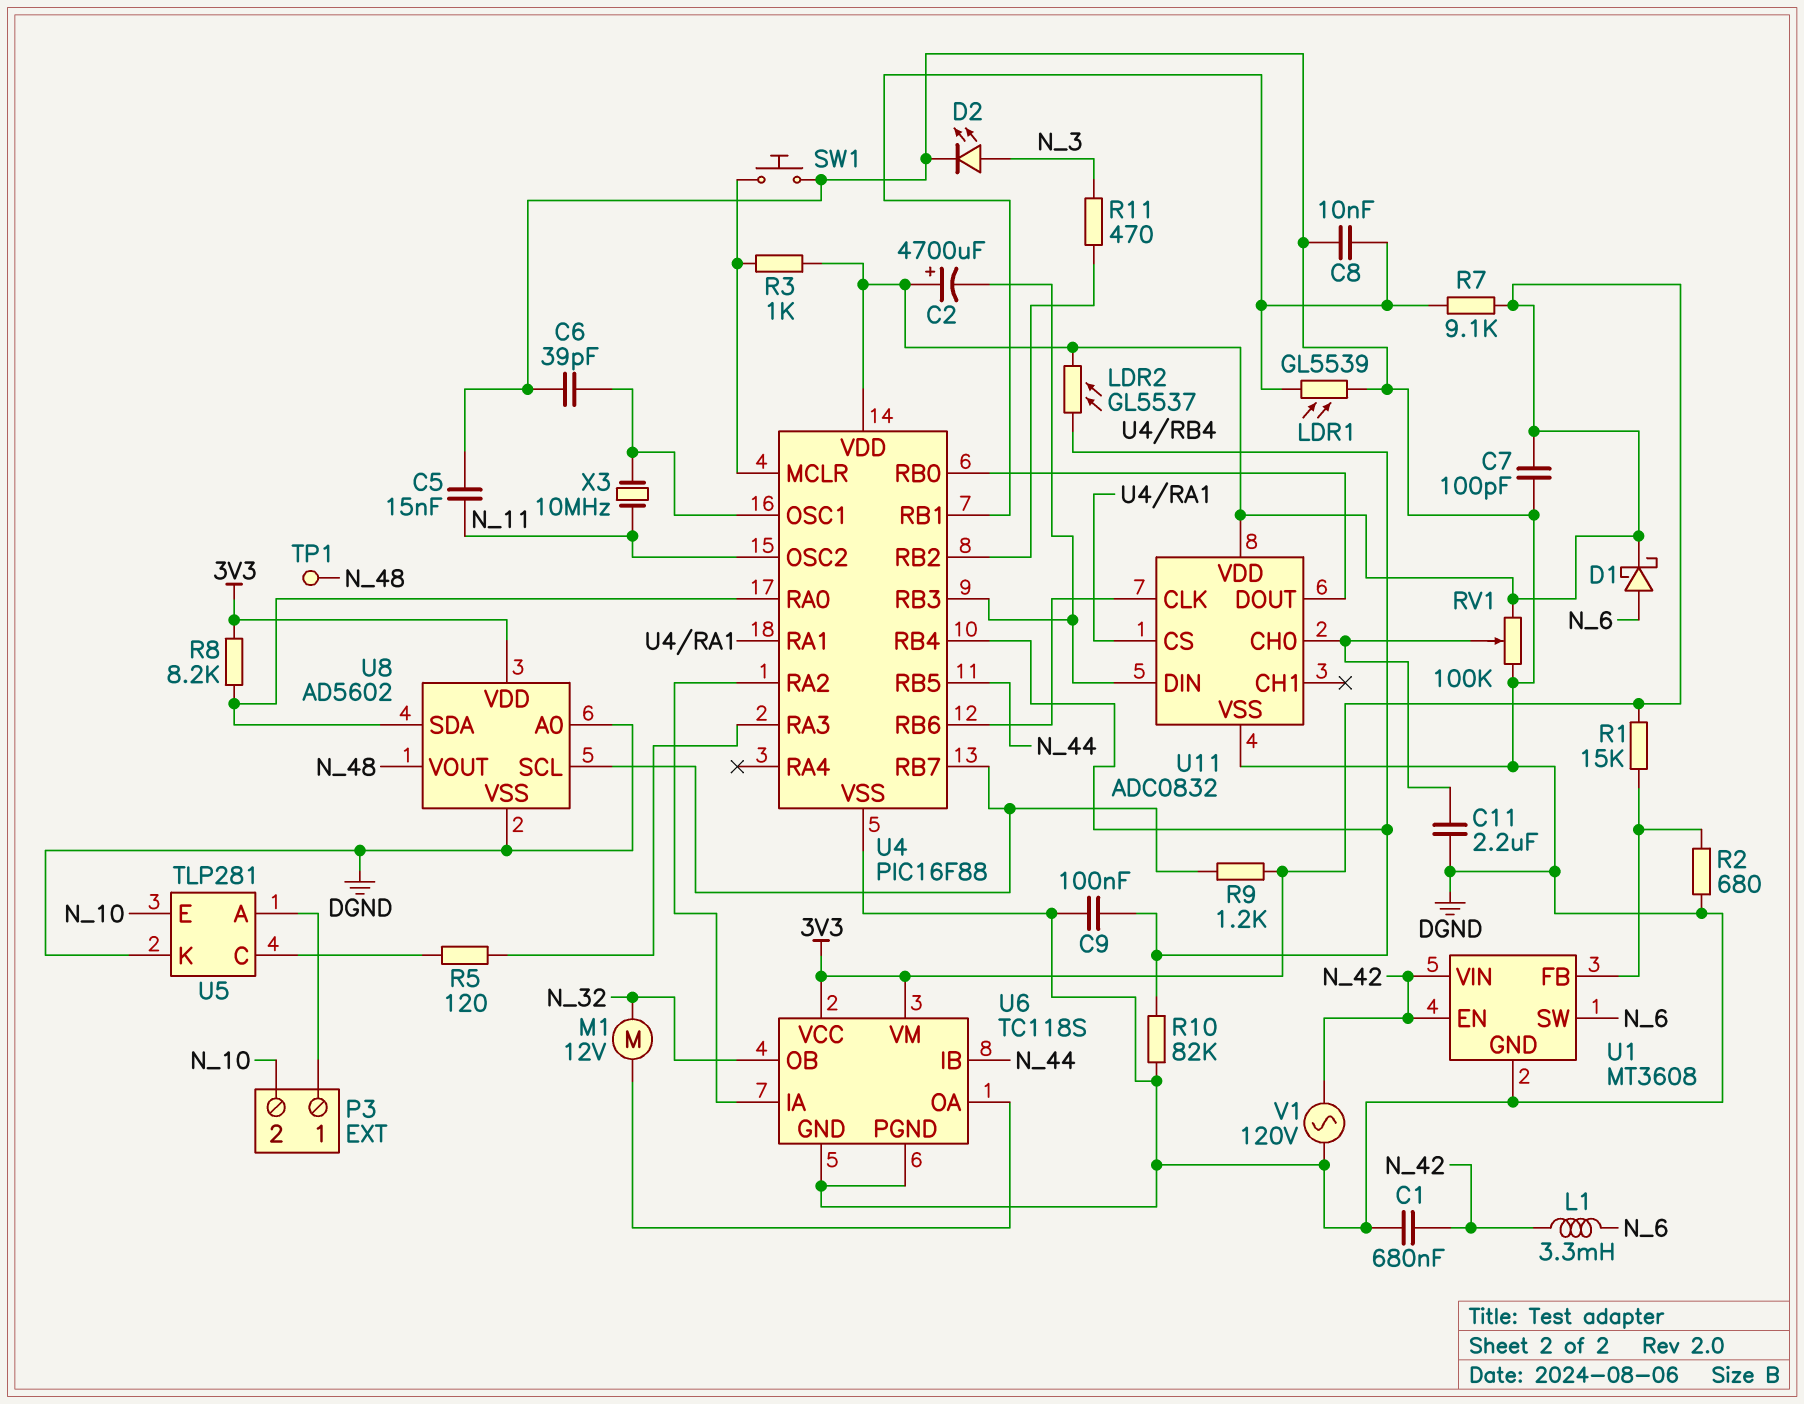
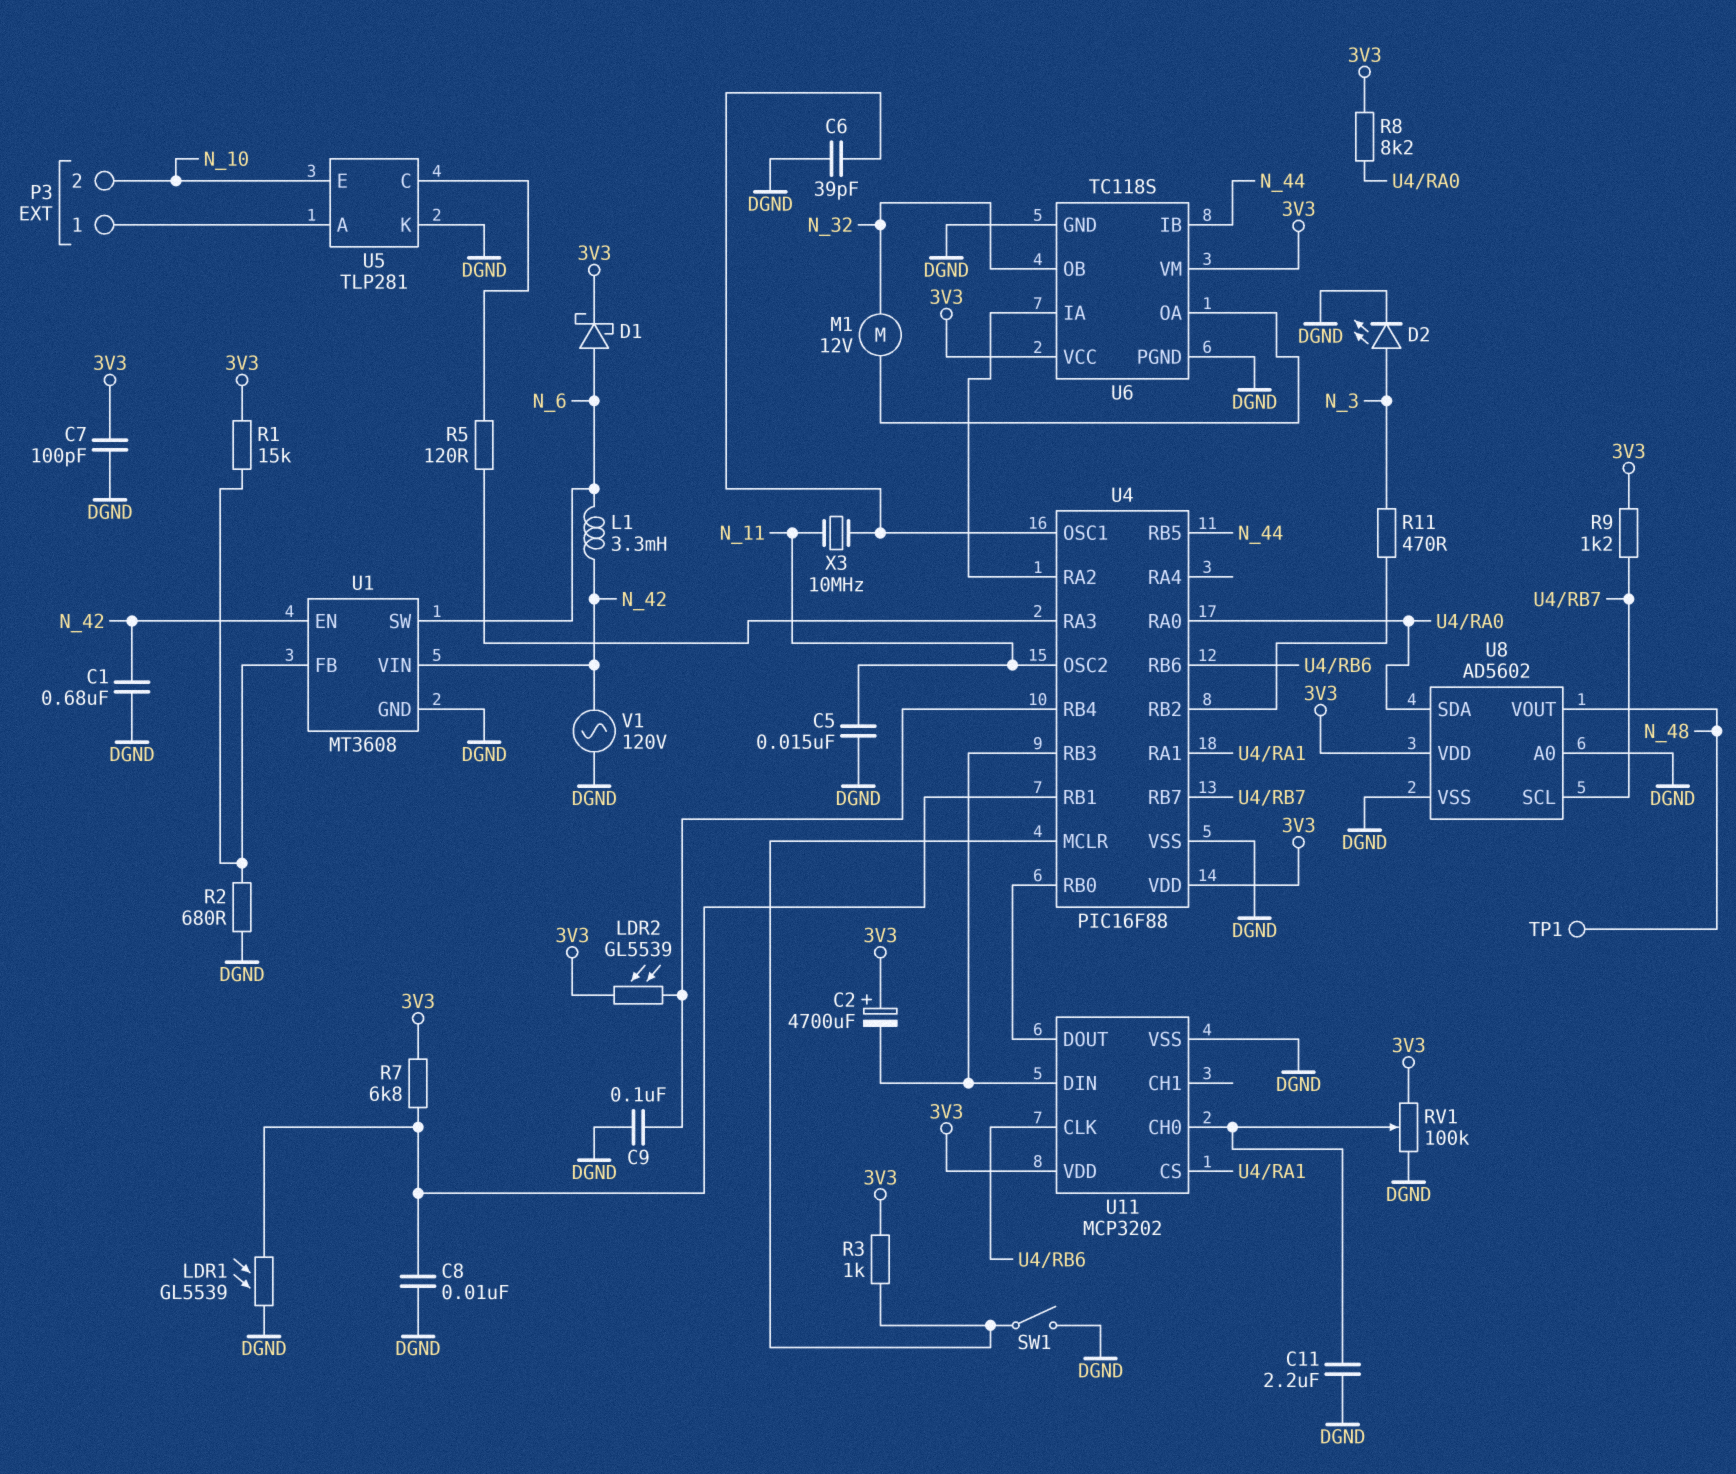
LDR2: GL5537 (3V3, U4/RB4) -> GL5539 (3V3, U4/RB4)
R7: 9.1k (3V3, U4/RB1) -> 6.8k (3V3, U4/RB1)
R10: 82k (DGND, U4/RB4) -> none
SW1: button (DGND, U4/MCLR) -> switch (DGND, U4/MCLR)
U11: ADC0832 -> MCP3202

